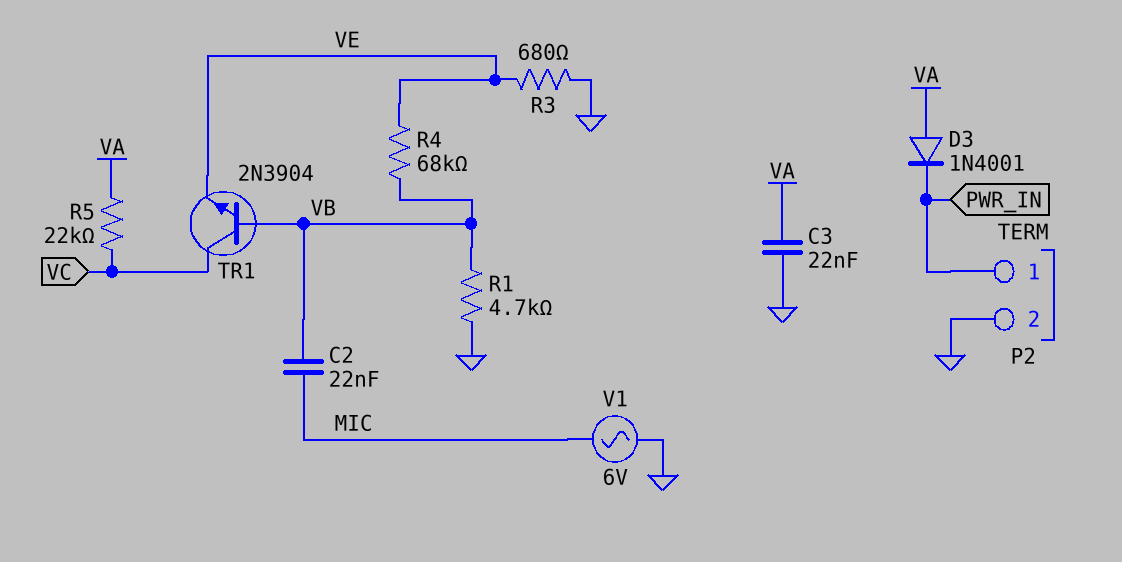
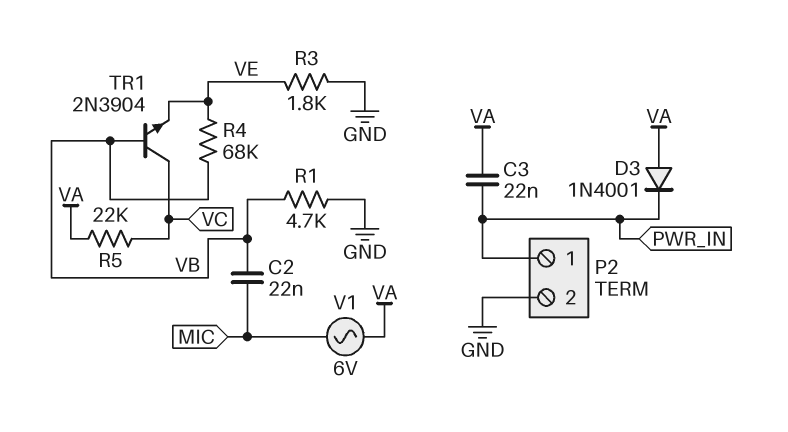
C3: 22nF (GND, VA) -> 22nF (PWR_IN, VA)
R3: 680 (GND, VE) -> 1.8k (GND, VE)
V1: AC 6V (GND, MIC) -> AC 6V (MIC, VA)

